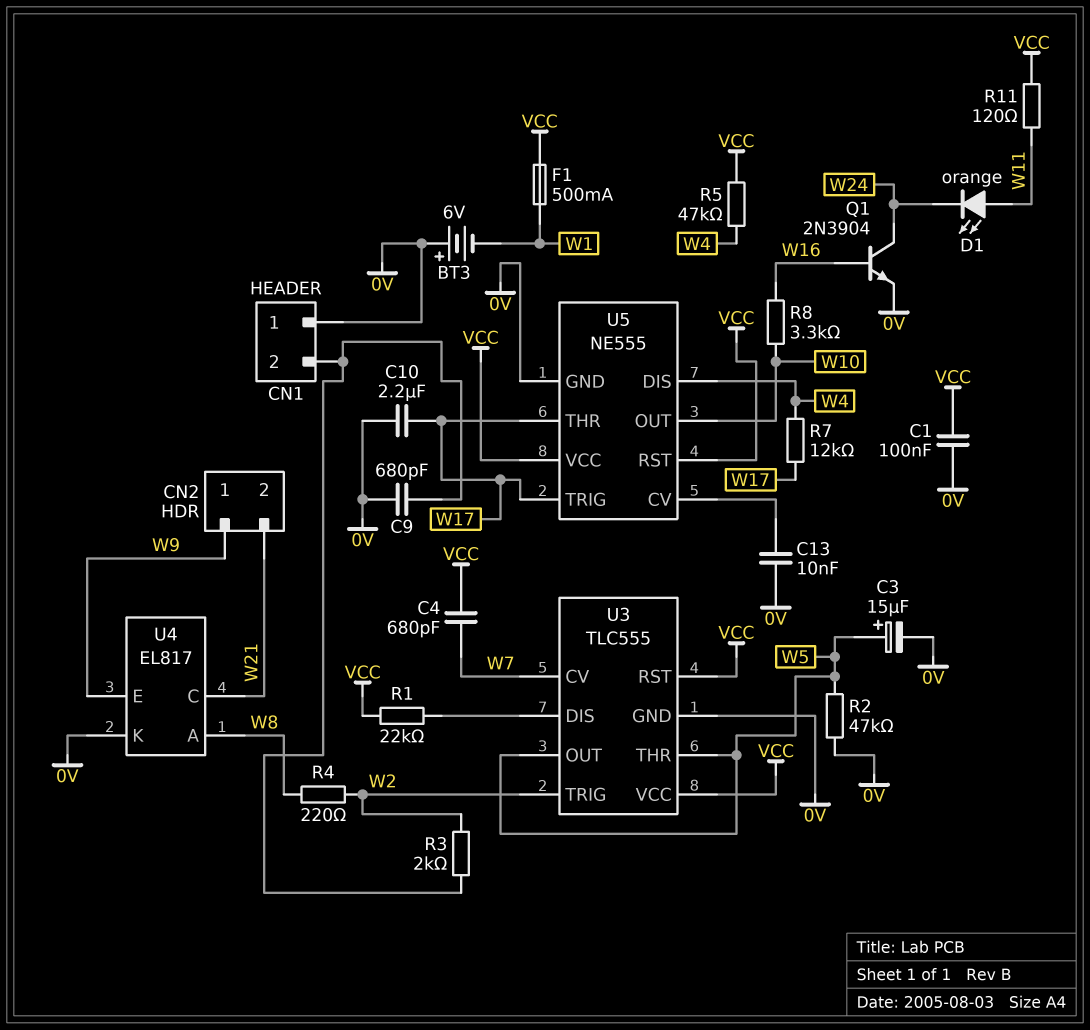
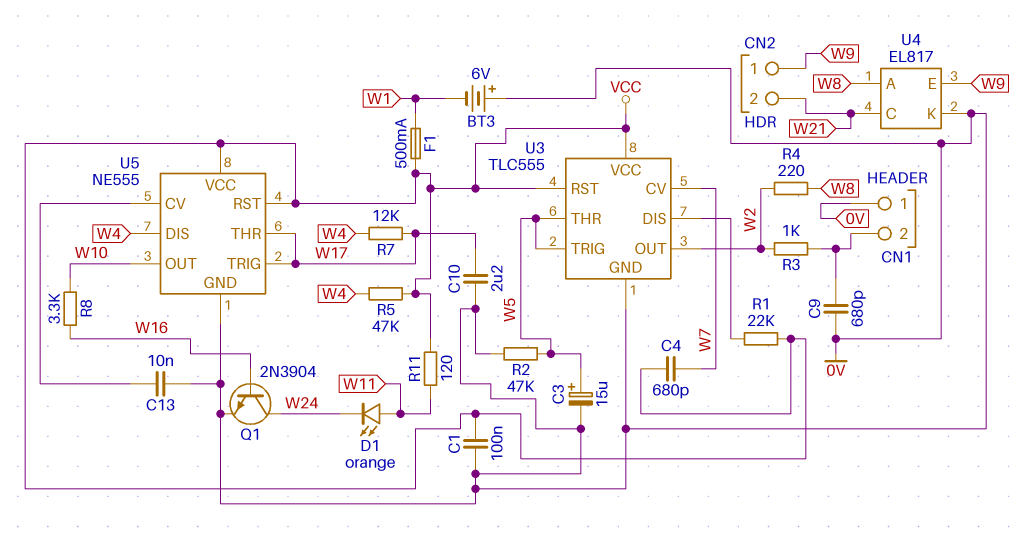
R3: 2k (CN1/2, W2) -> 1k (CN1/2, W2)
U3 pin OUT: W5 -> W2
U3 pin TRIG: W2 -> W5

